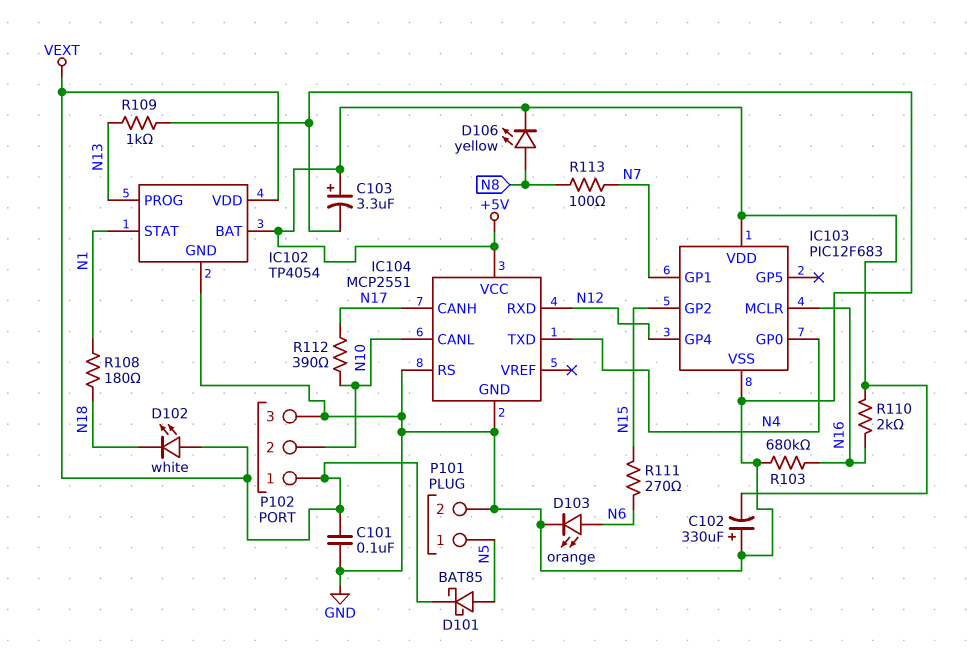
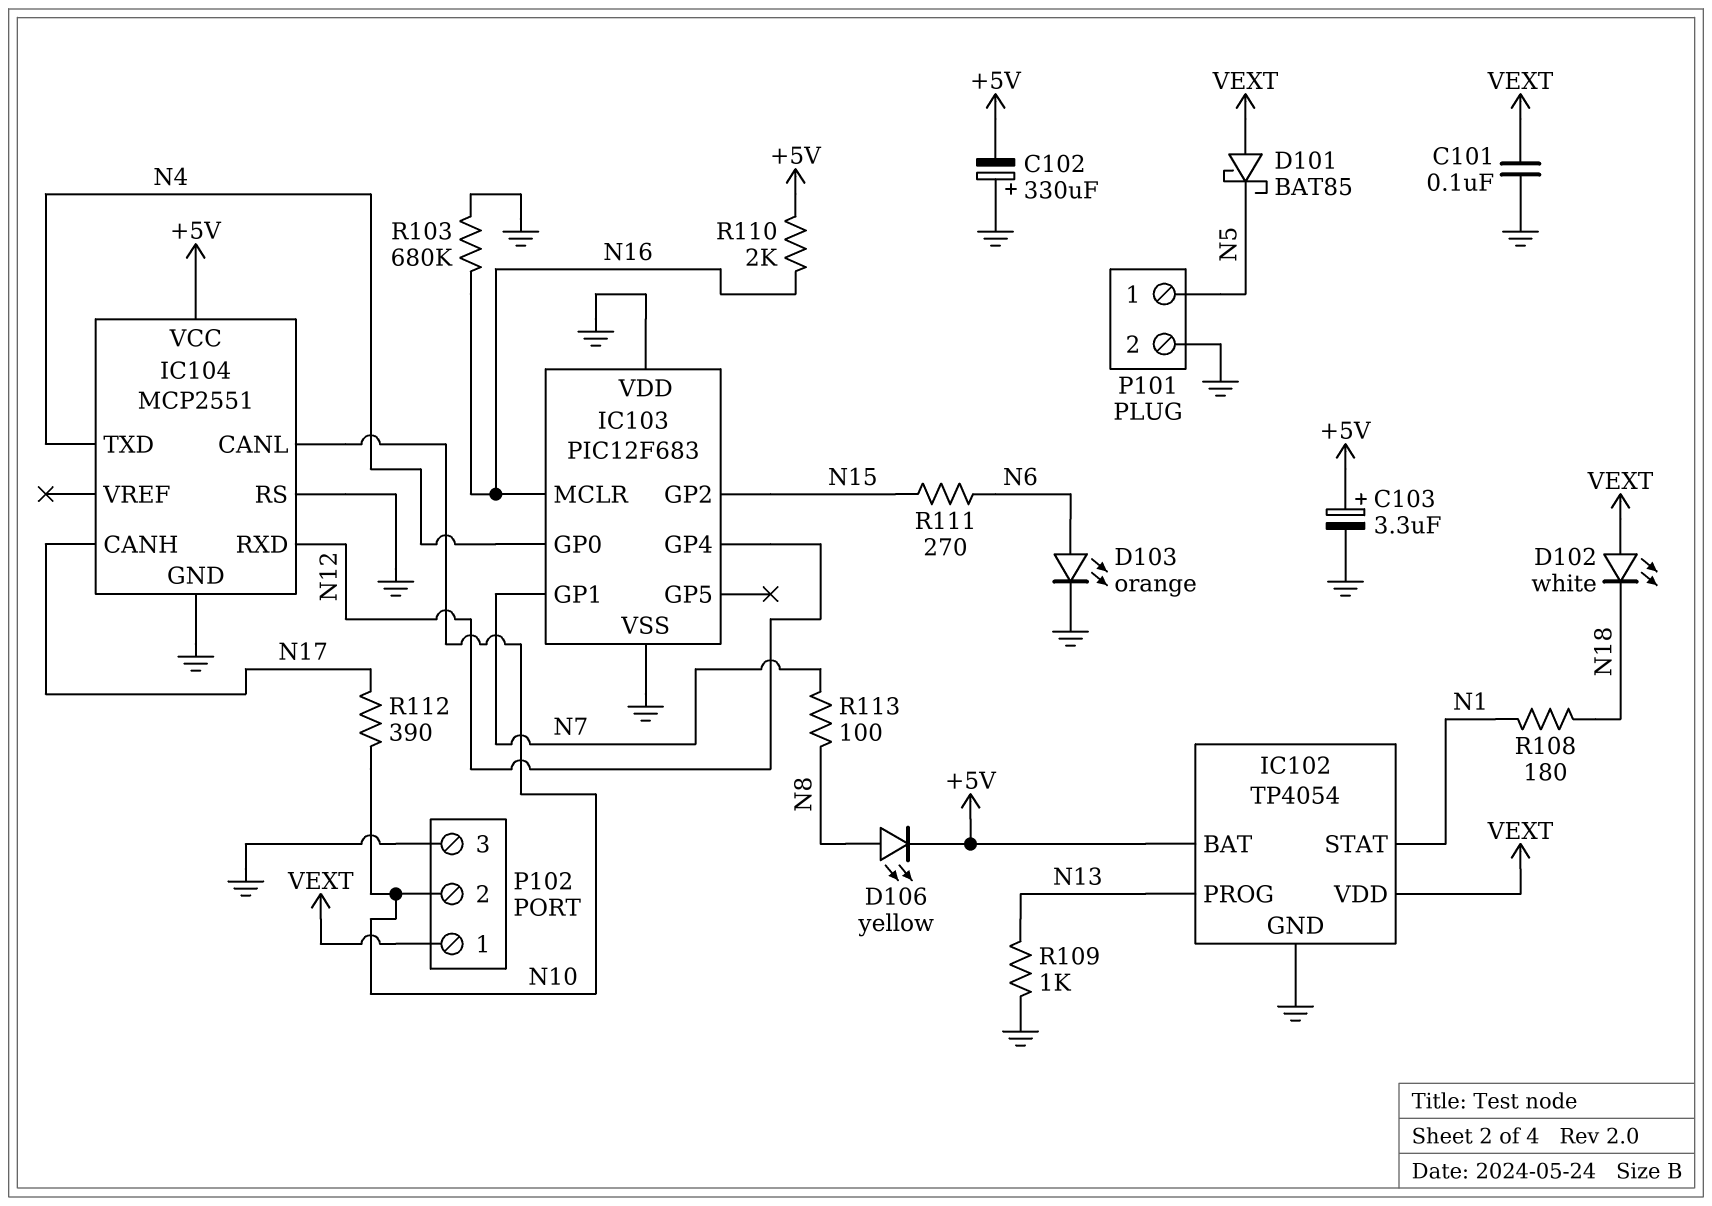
D101: schottky BAT85 (A N5, K VEXT) -> schottky BAT85 (A VEXT, K N5)
IC103 pin VDD: +5V -> GND

